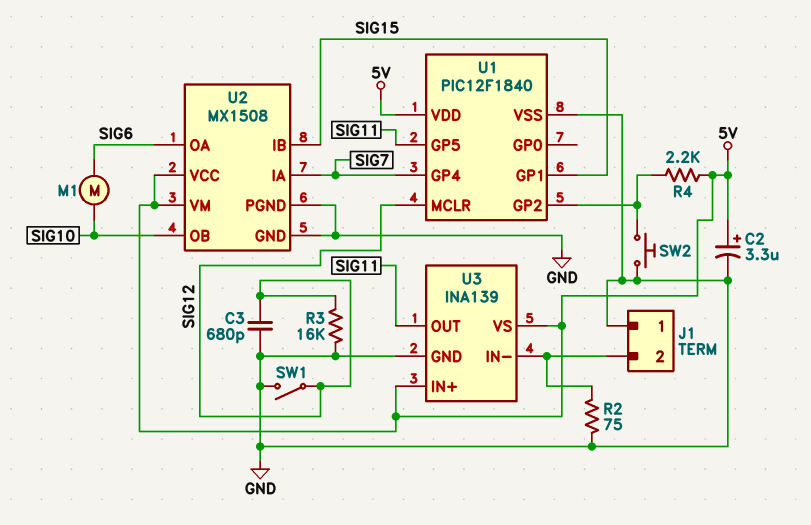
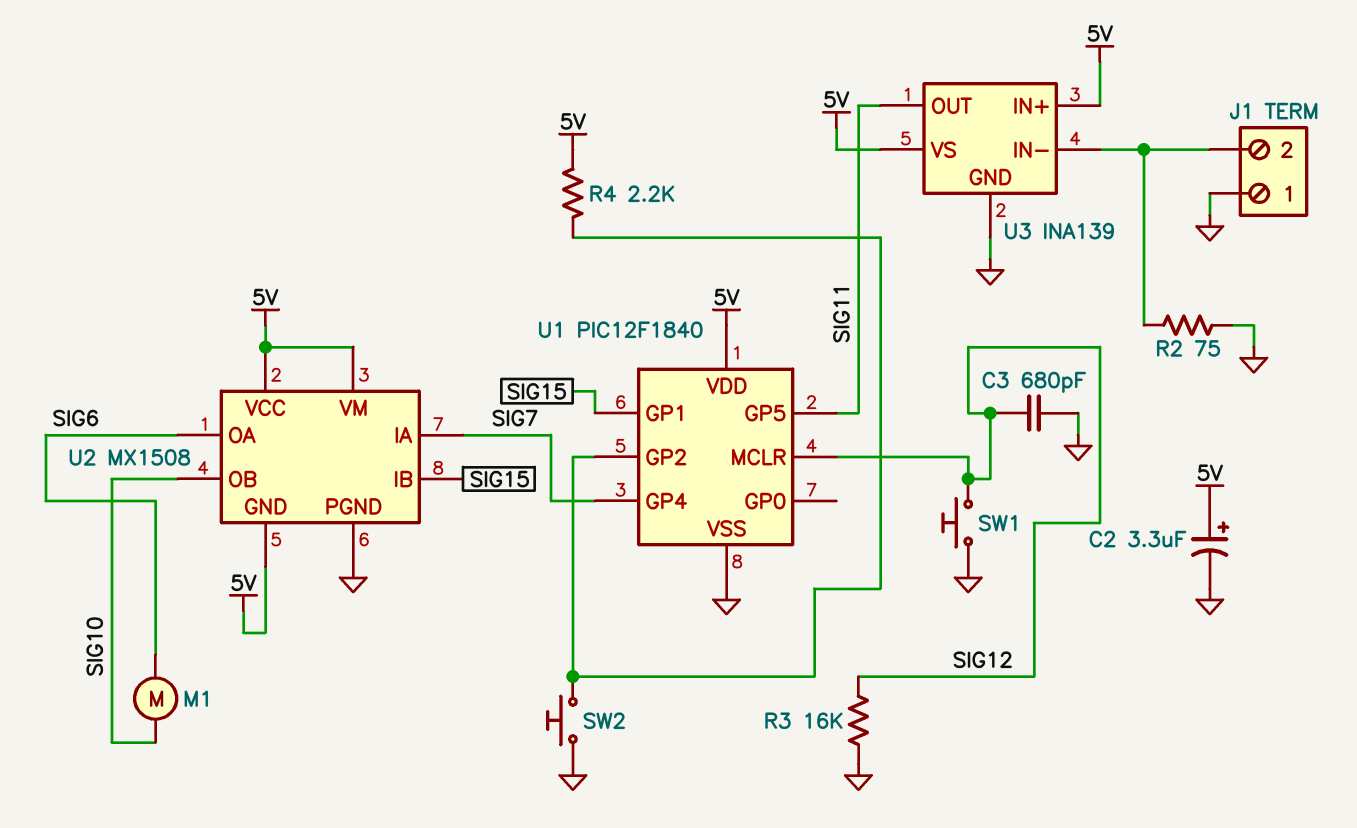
SW1: switch (GND, SIG12) -> button (GND, SIG12)
U2 pin GND: GND -> 5V

